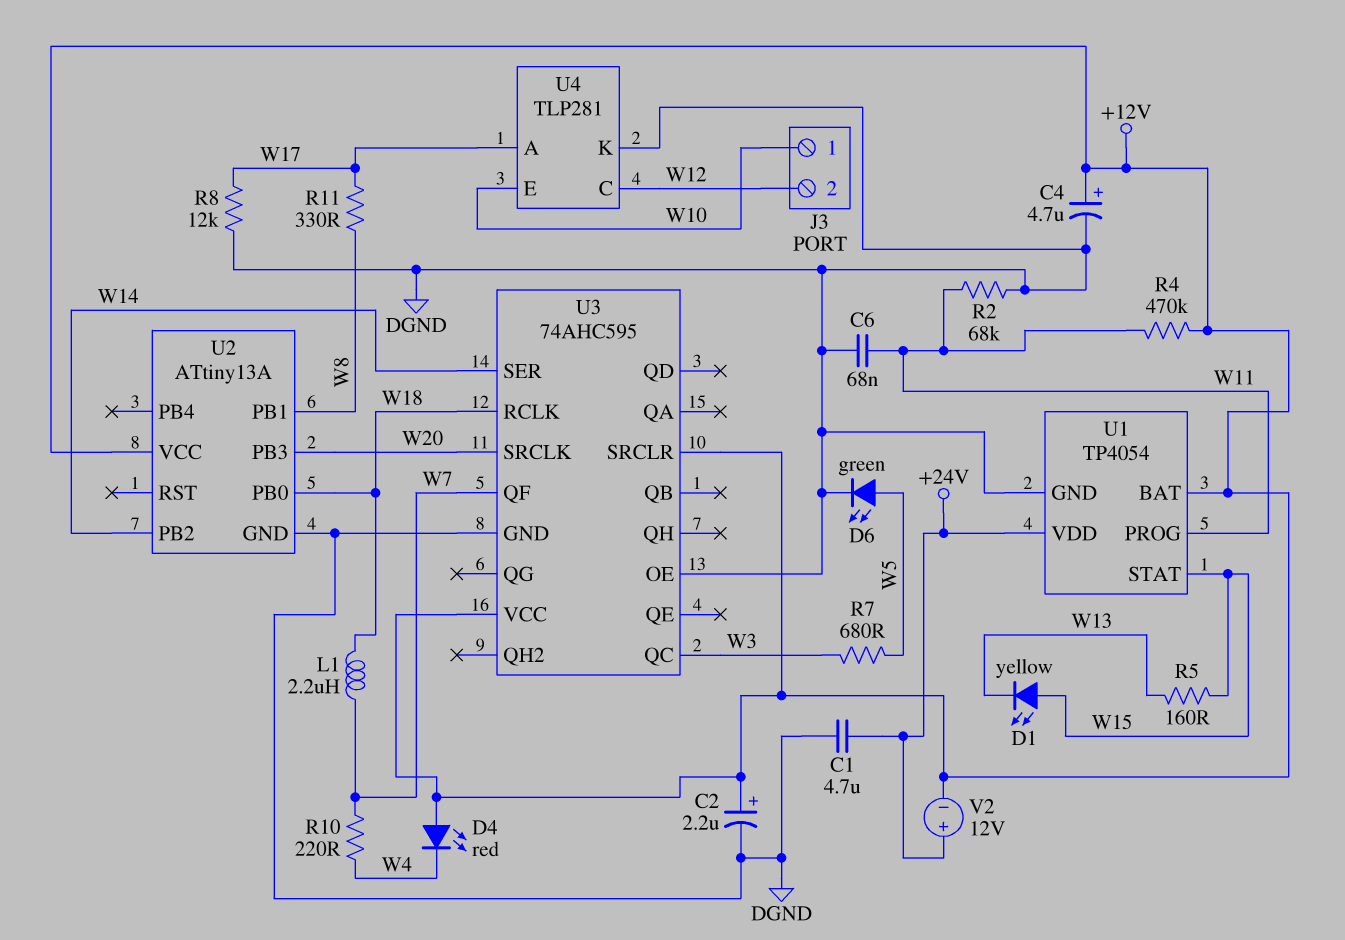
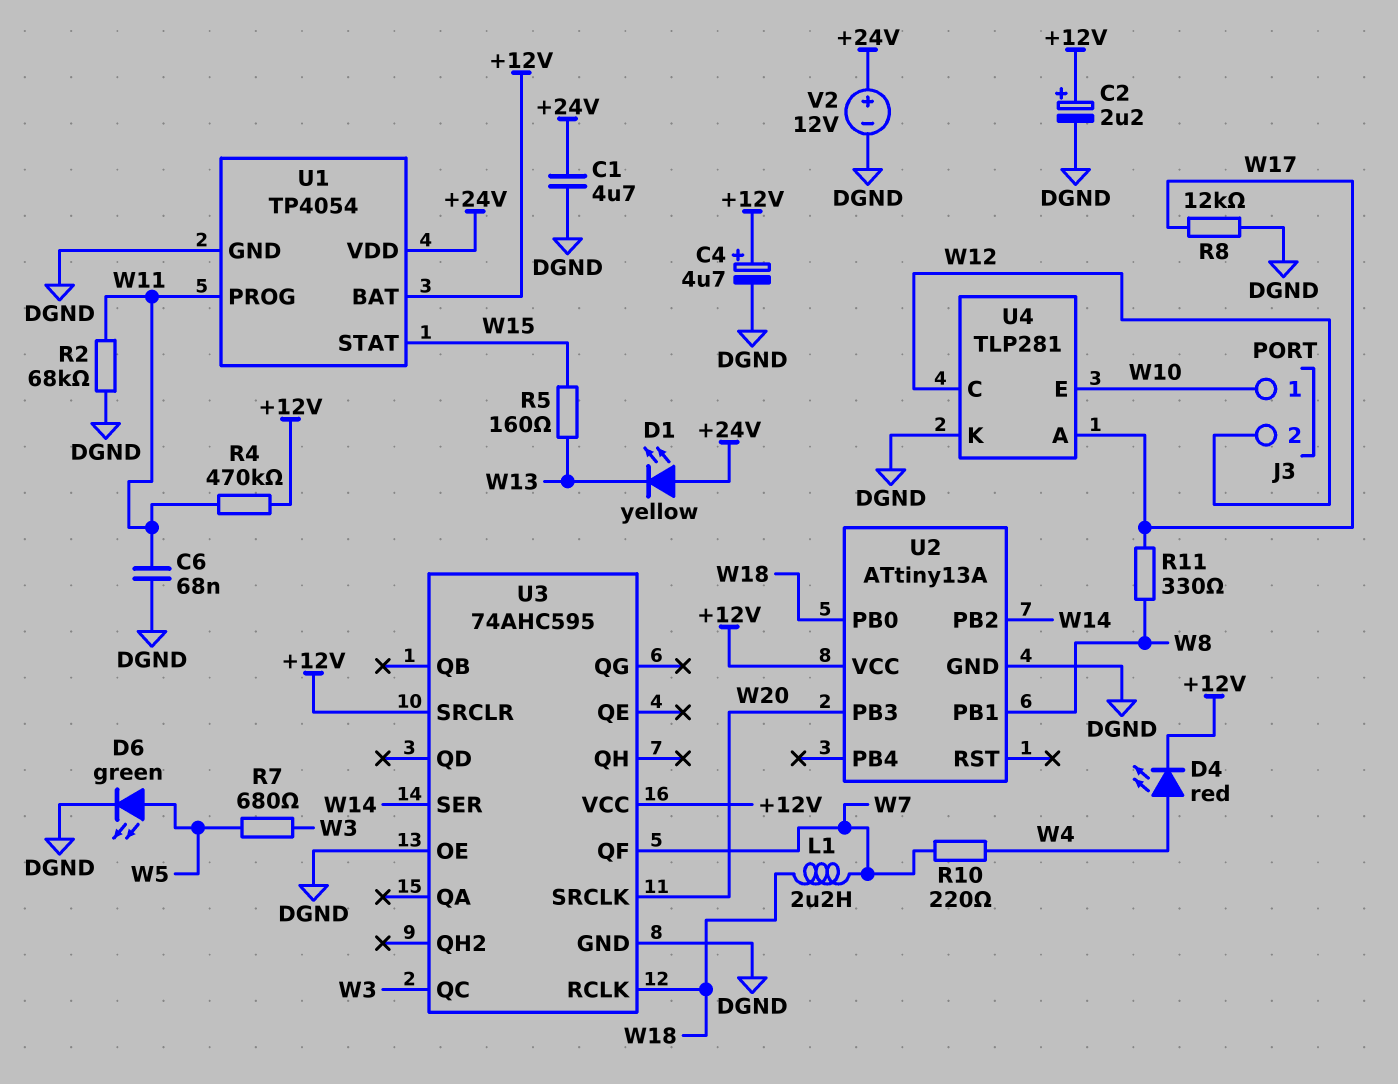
D1: LED yellow (A W15, K W13) -> LED yellow (A +24V, K W13)
D4: LED red (A +12V, K W4) -> LED red (A W4, K +12V)
V2: 12V (plus +24V, minus +12V) -> 12V (plus +24V, minus DGND)

